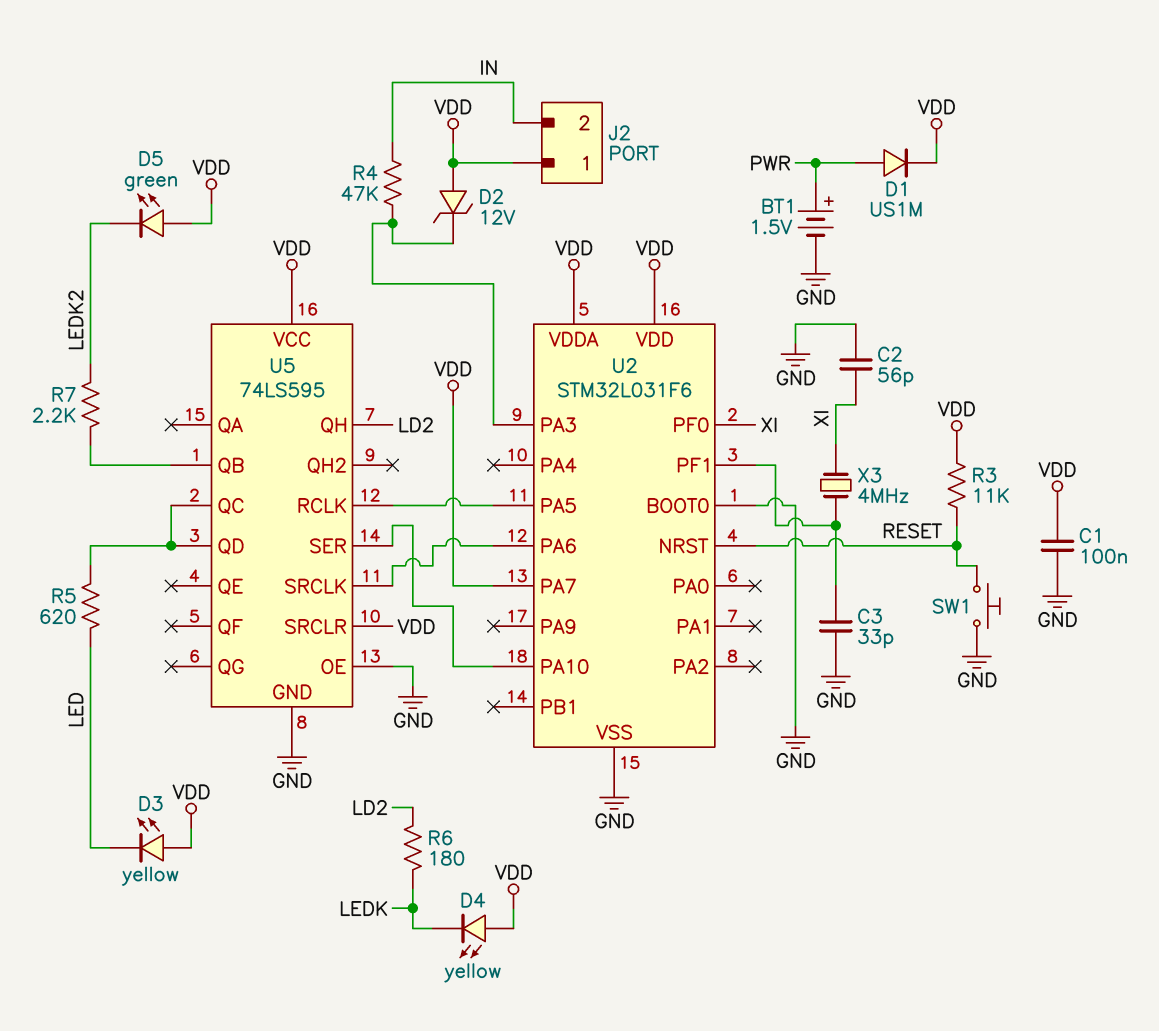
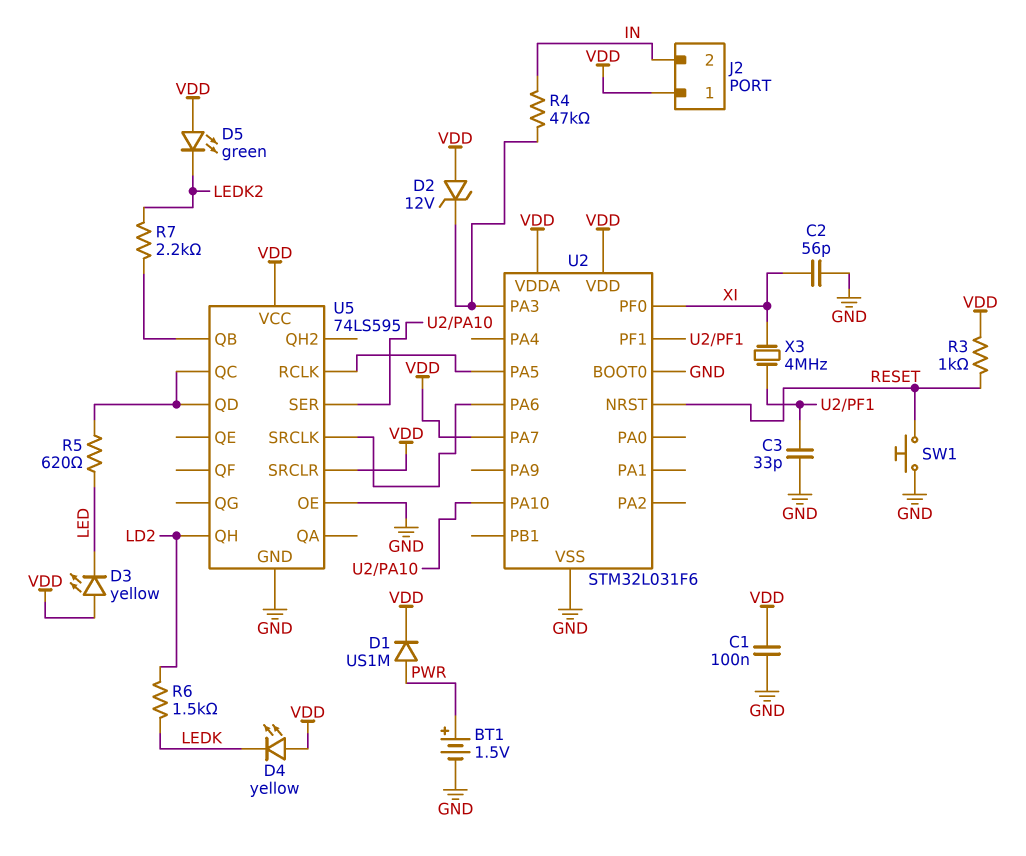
R3: 11k (RESET, VDD) -> 1k (RESET, VDD)
R6: 180 (LD2, LEDK) -> 1.5k (LD2, LEDK)

